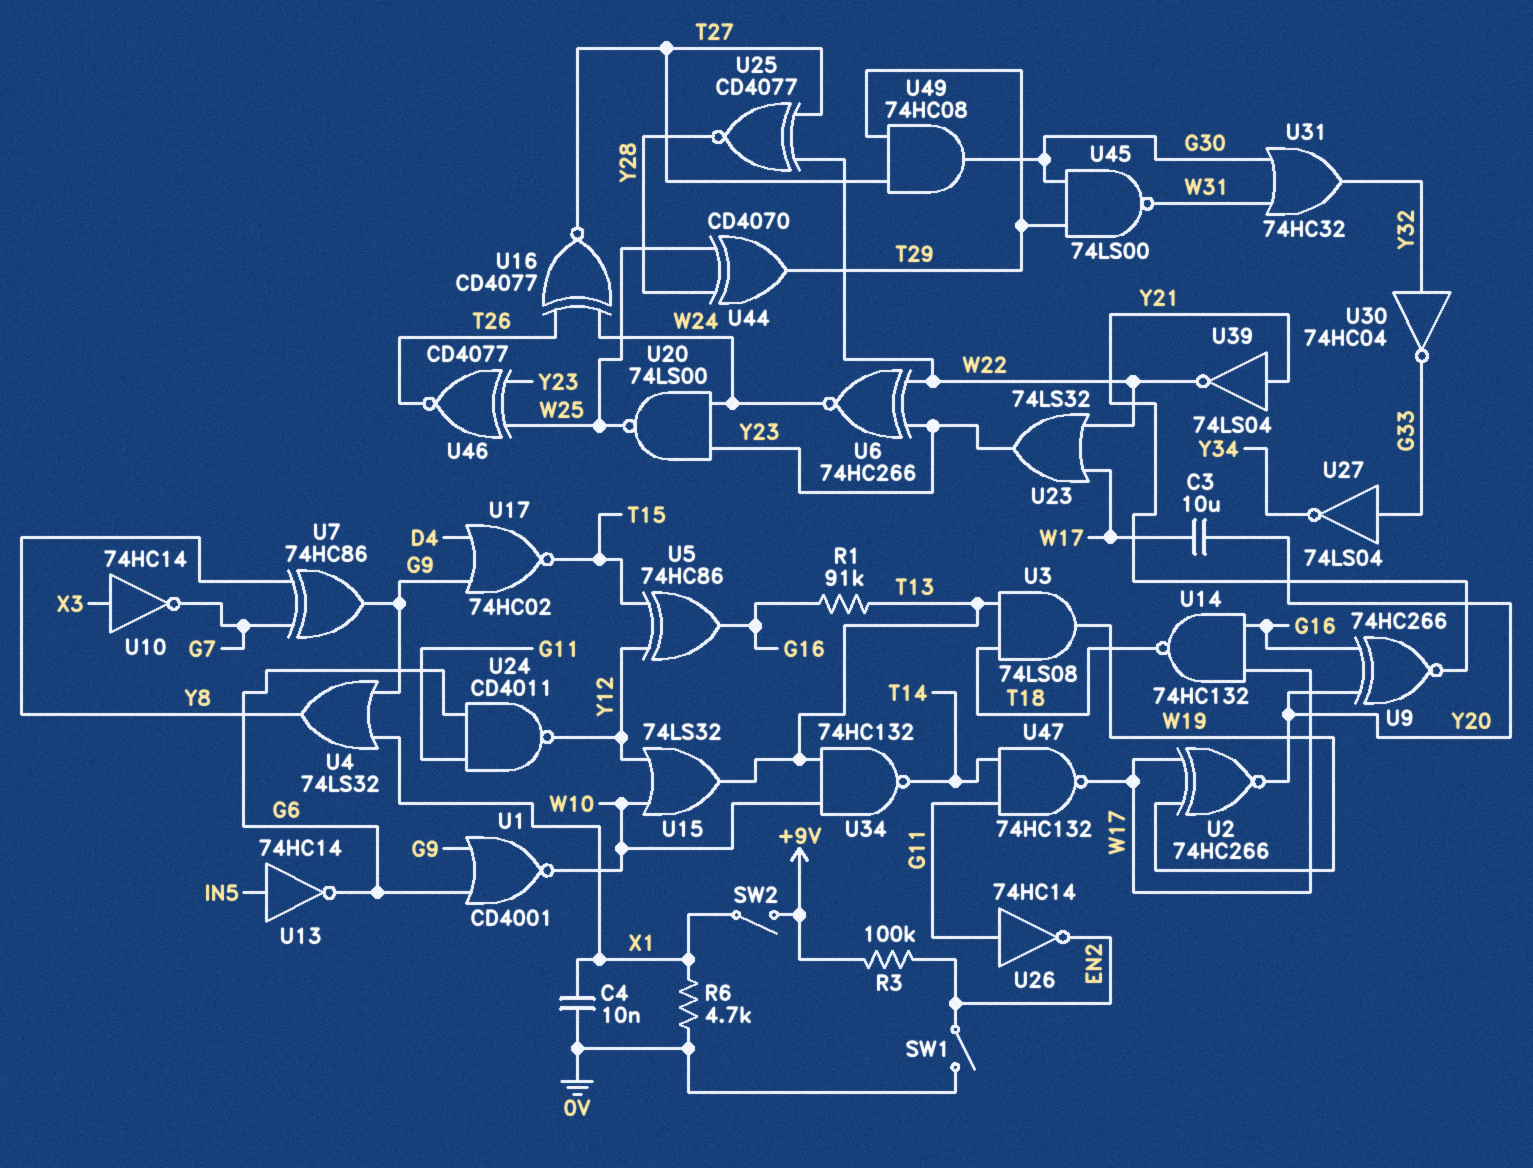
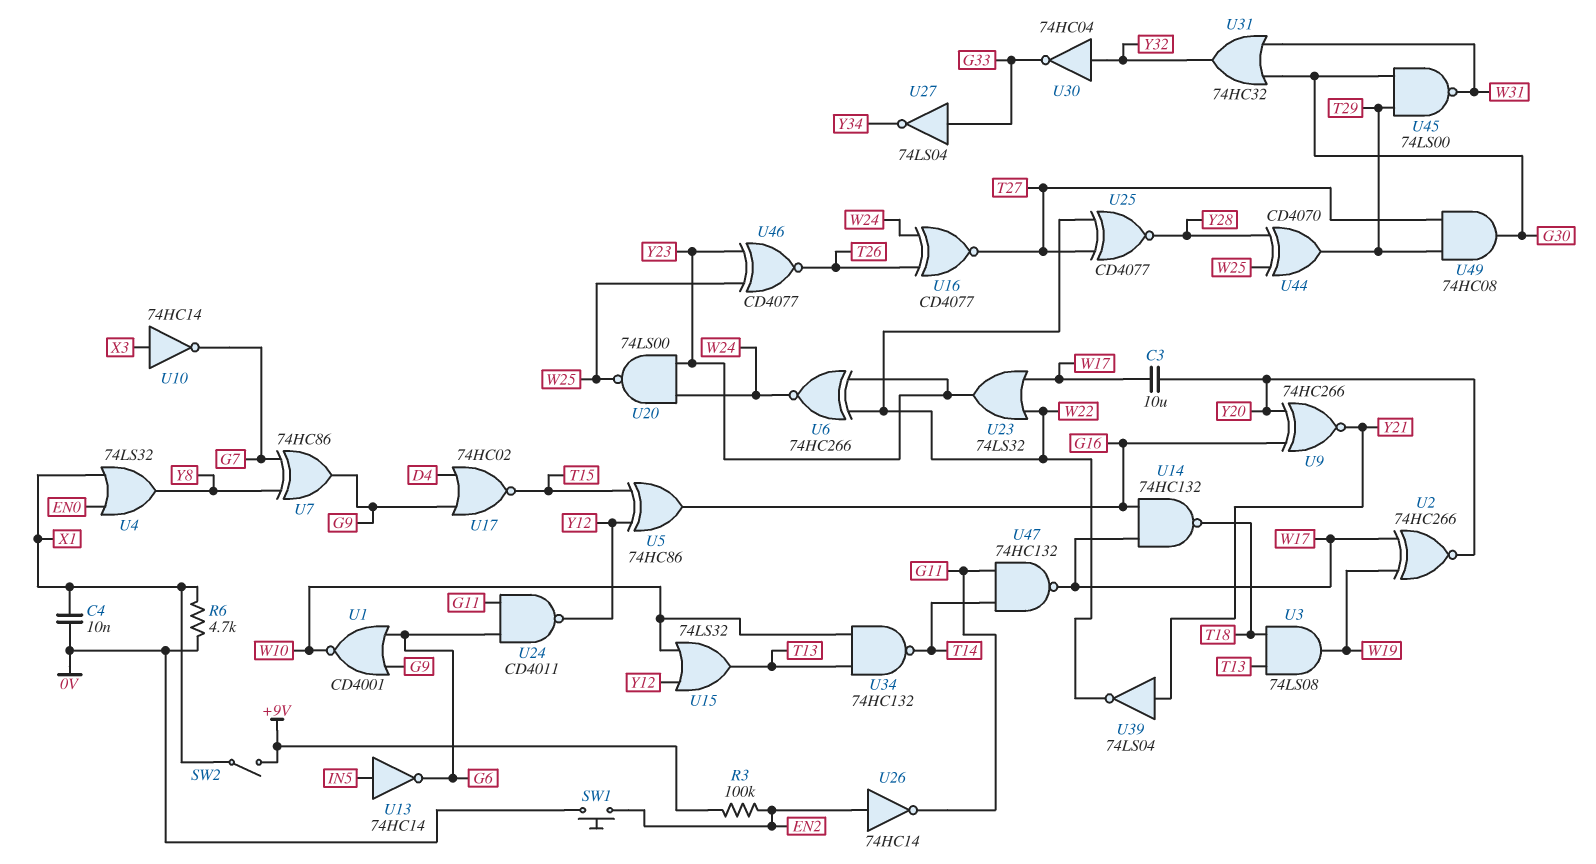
R1: 91k (G16, T13) -> none
SW1: switch (0V, EN2) -> button (0V, EN2)
U4: OR 74LS32 (in G9, in X1, out Y8) -> OR 74LS32 (in EN0, in X1, out Y8)
U26: NOT 74HC14 (in G11, out EN2) -> NOT 74HC14 (in EN2, out G11)

